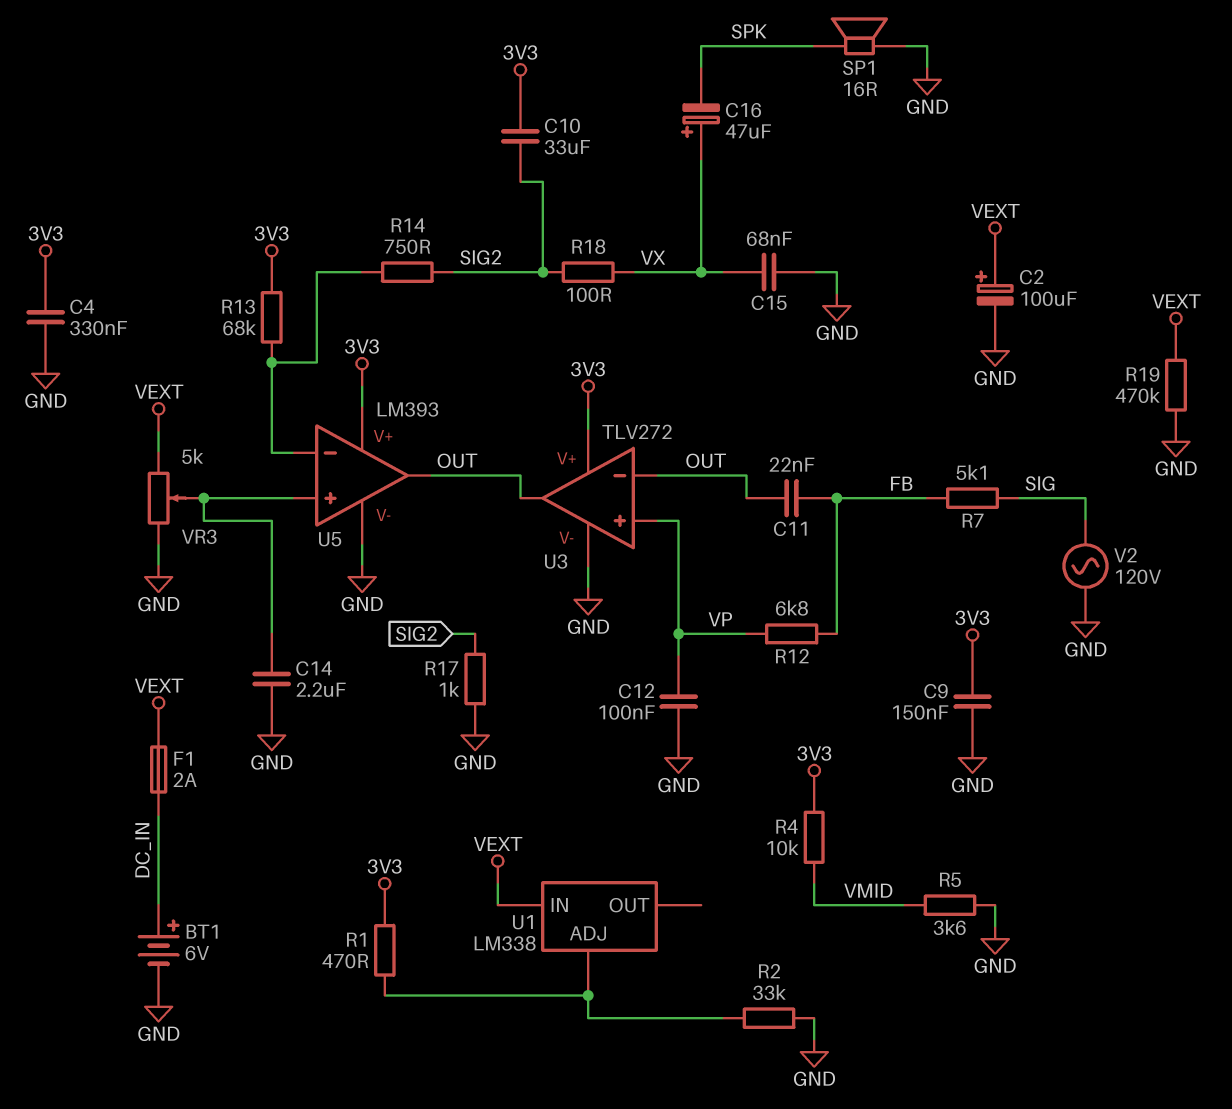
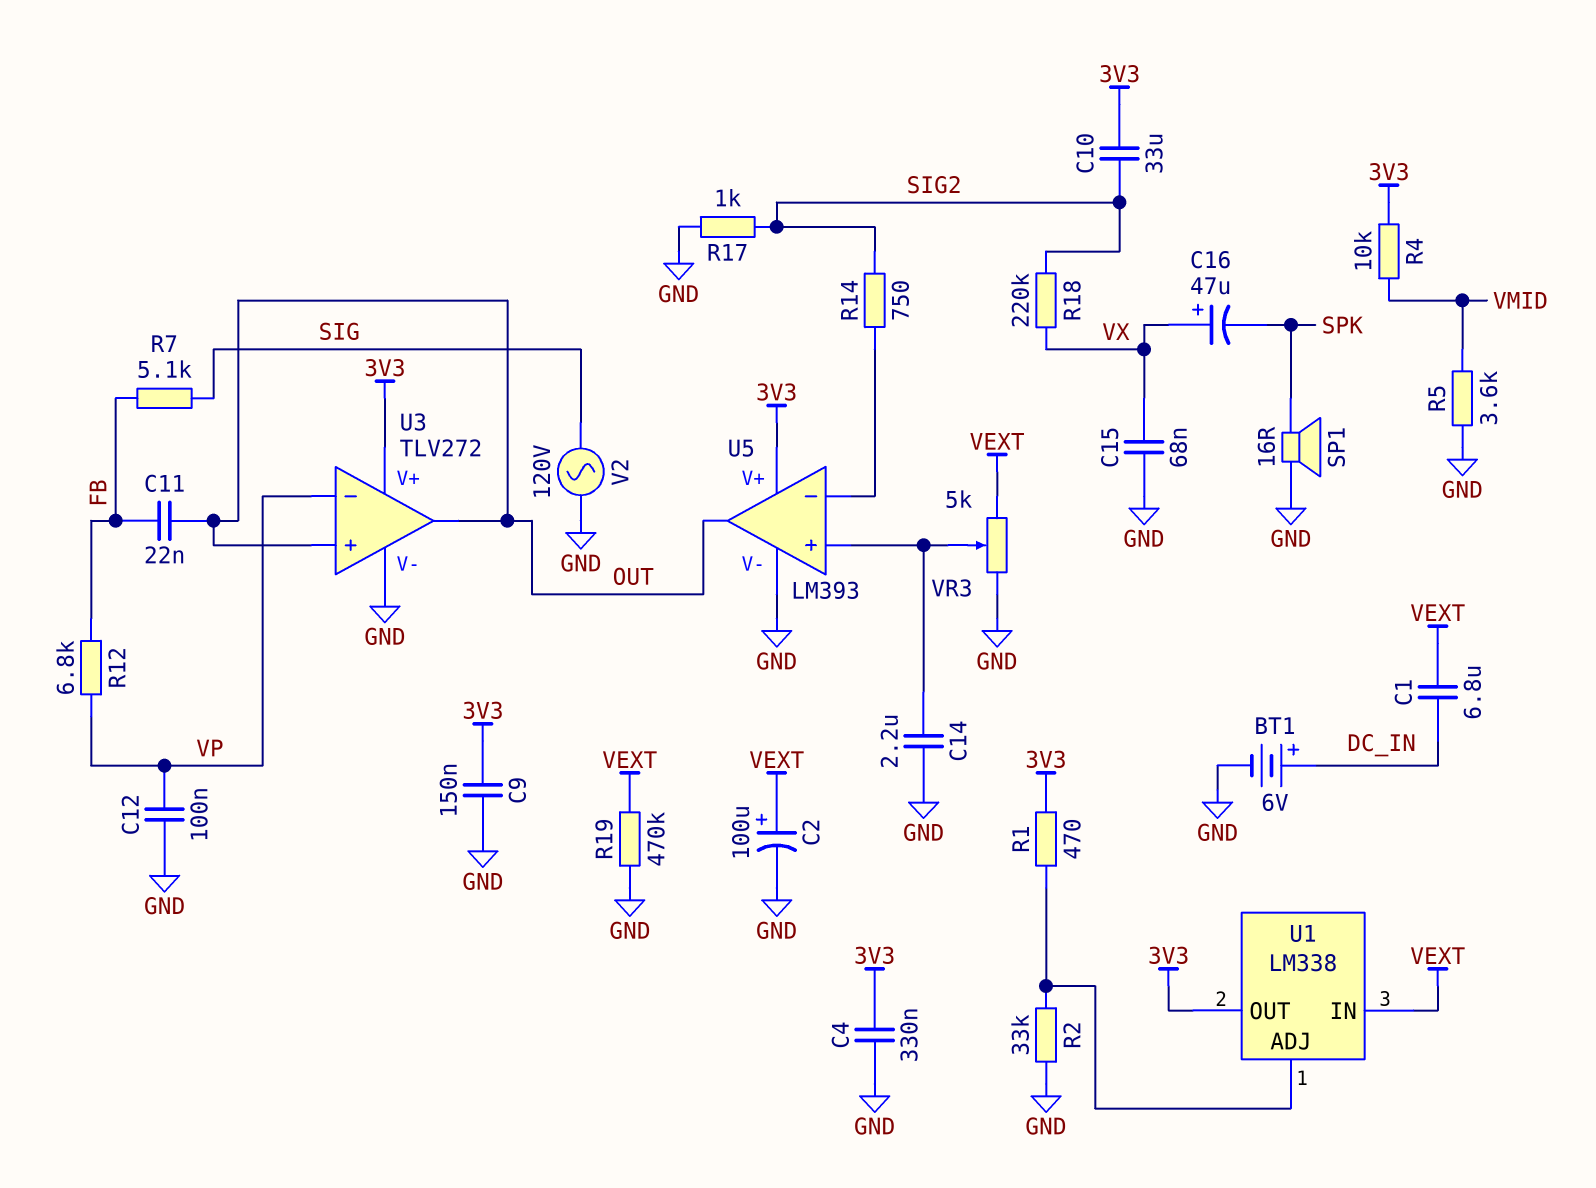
C1: none -> 6.8uF (DC_IN, VEXT)
F1: 2A (DC_IN, VEXT) -> none
R13: 68k (3V3, U5/in-) -> none
R18: 100 (SIG2, VX) -> 220k (SIG2, VX)
U1 pin OUT: none -> 3V3
U3 pin in+: VP -> OUT
U3 pin in-: OUT -> VP

